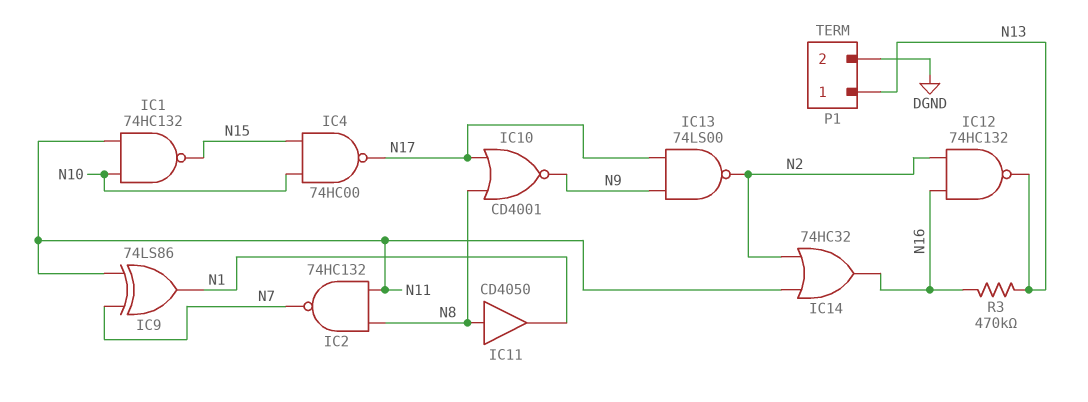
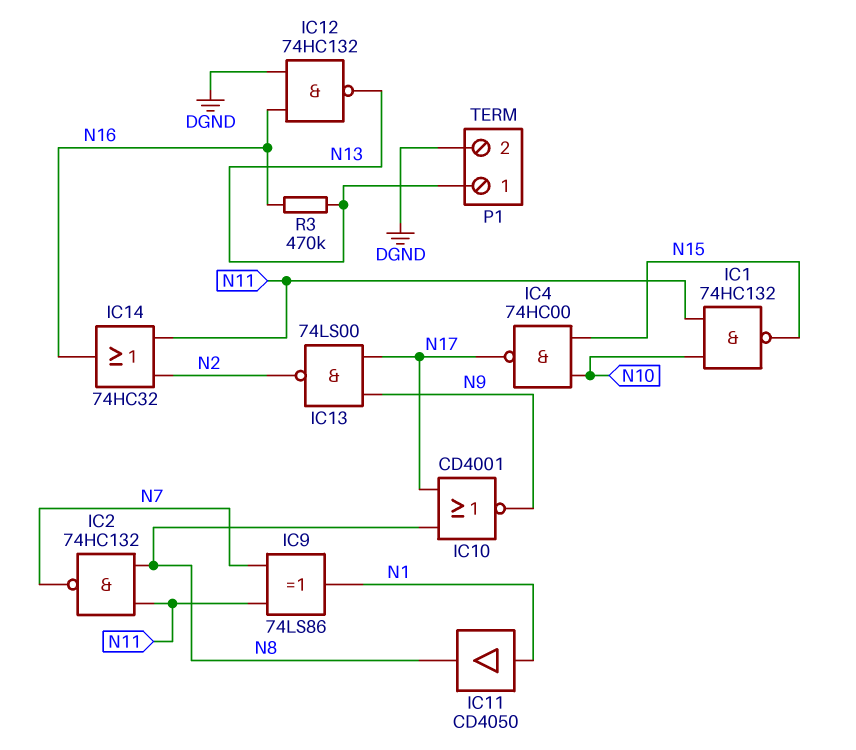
IC11: buffer CD4050 (in N8, out N1) -> buffer CD4050 (in N1, out N8)
IC12: NAND 74HC132 (in N2, in N16, out N13) -> NAND 74HC132 (in DGND, in N16, out N13)

